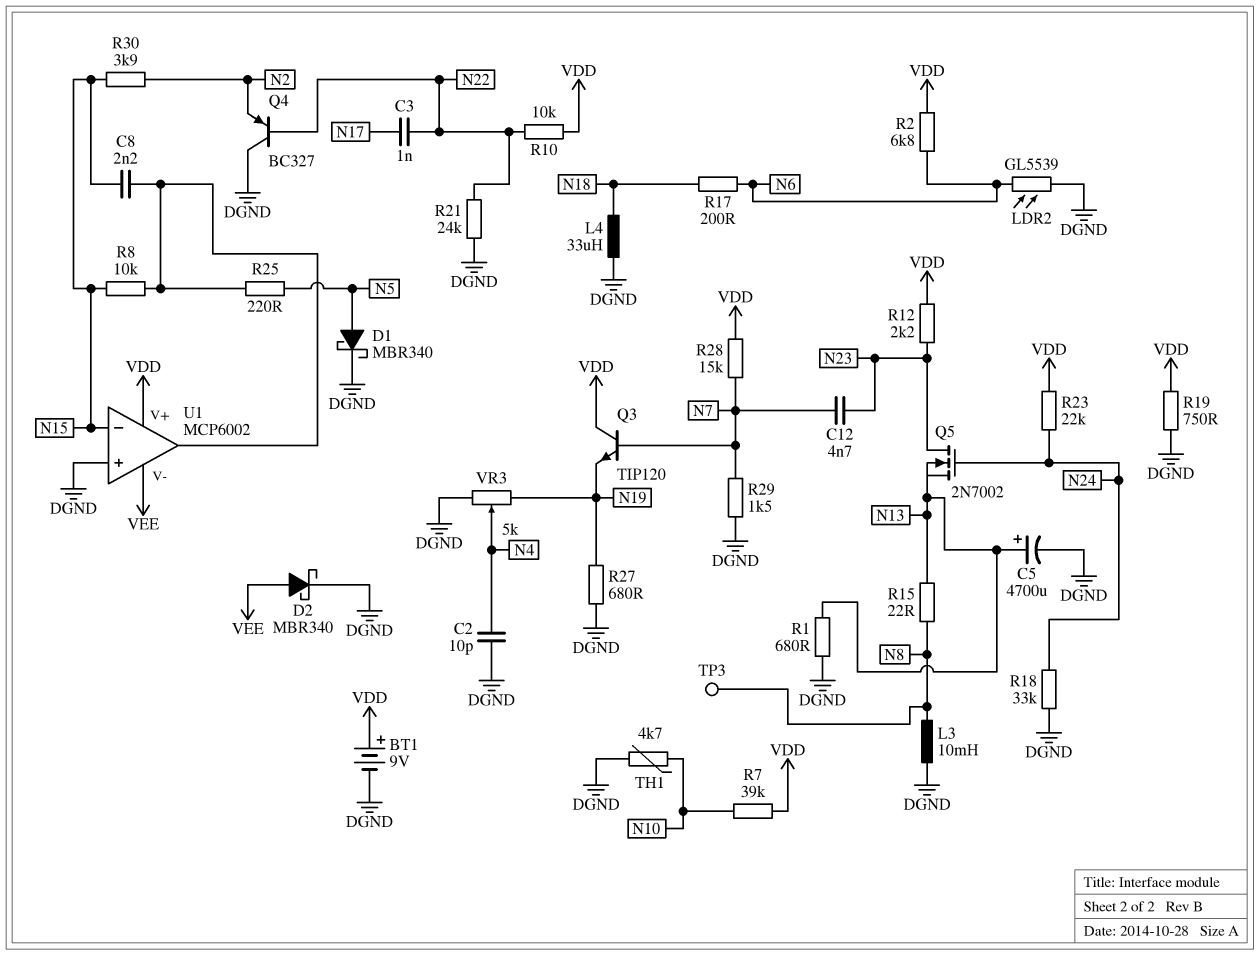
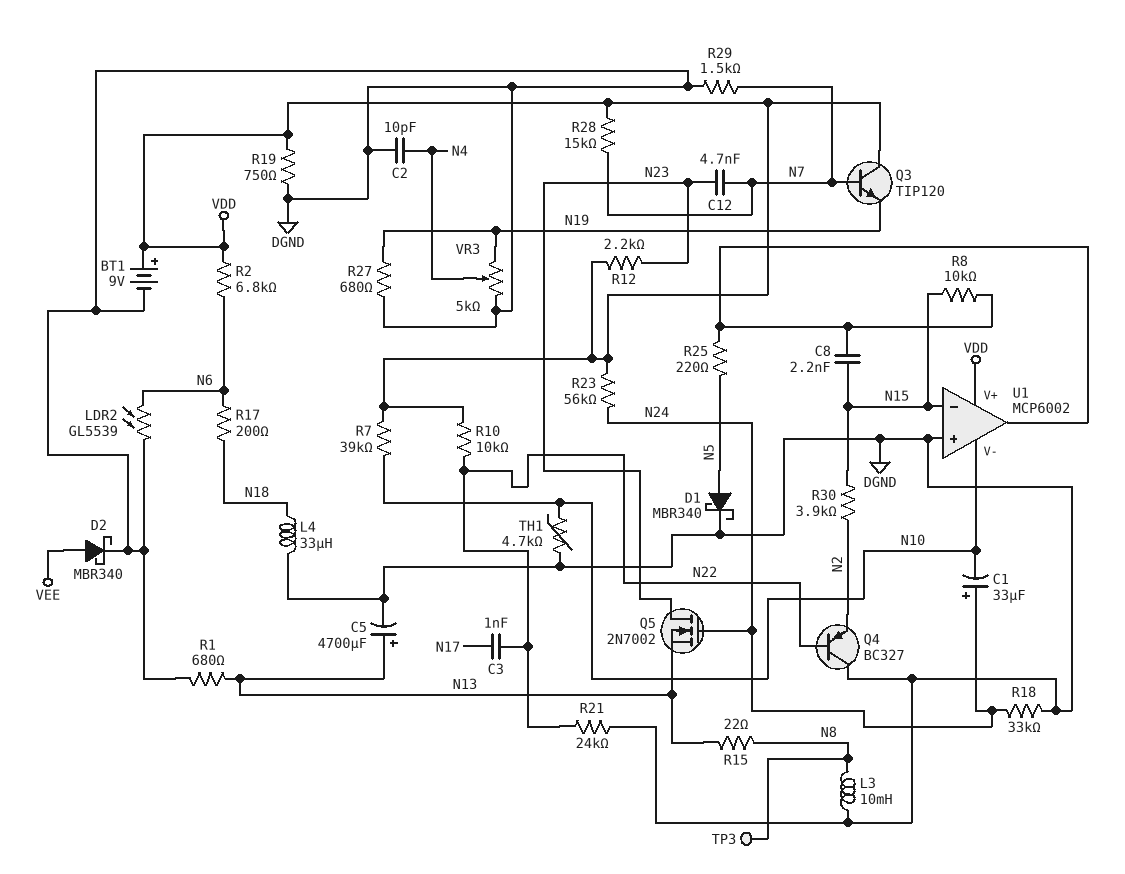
C1: none -> 33uF (plus N24, minus N10)
R23: 22k (N24, VDD) -> 56k (N24, VDD)
U1 pin V-: VEE -> N10

